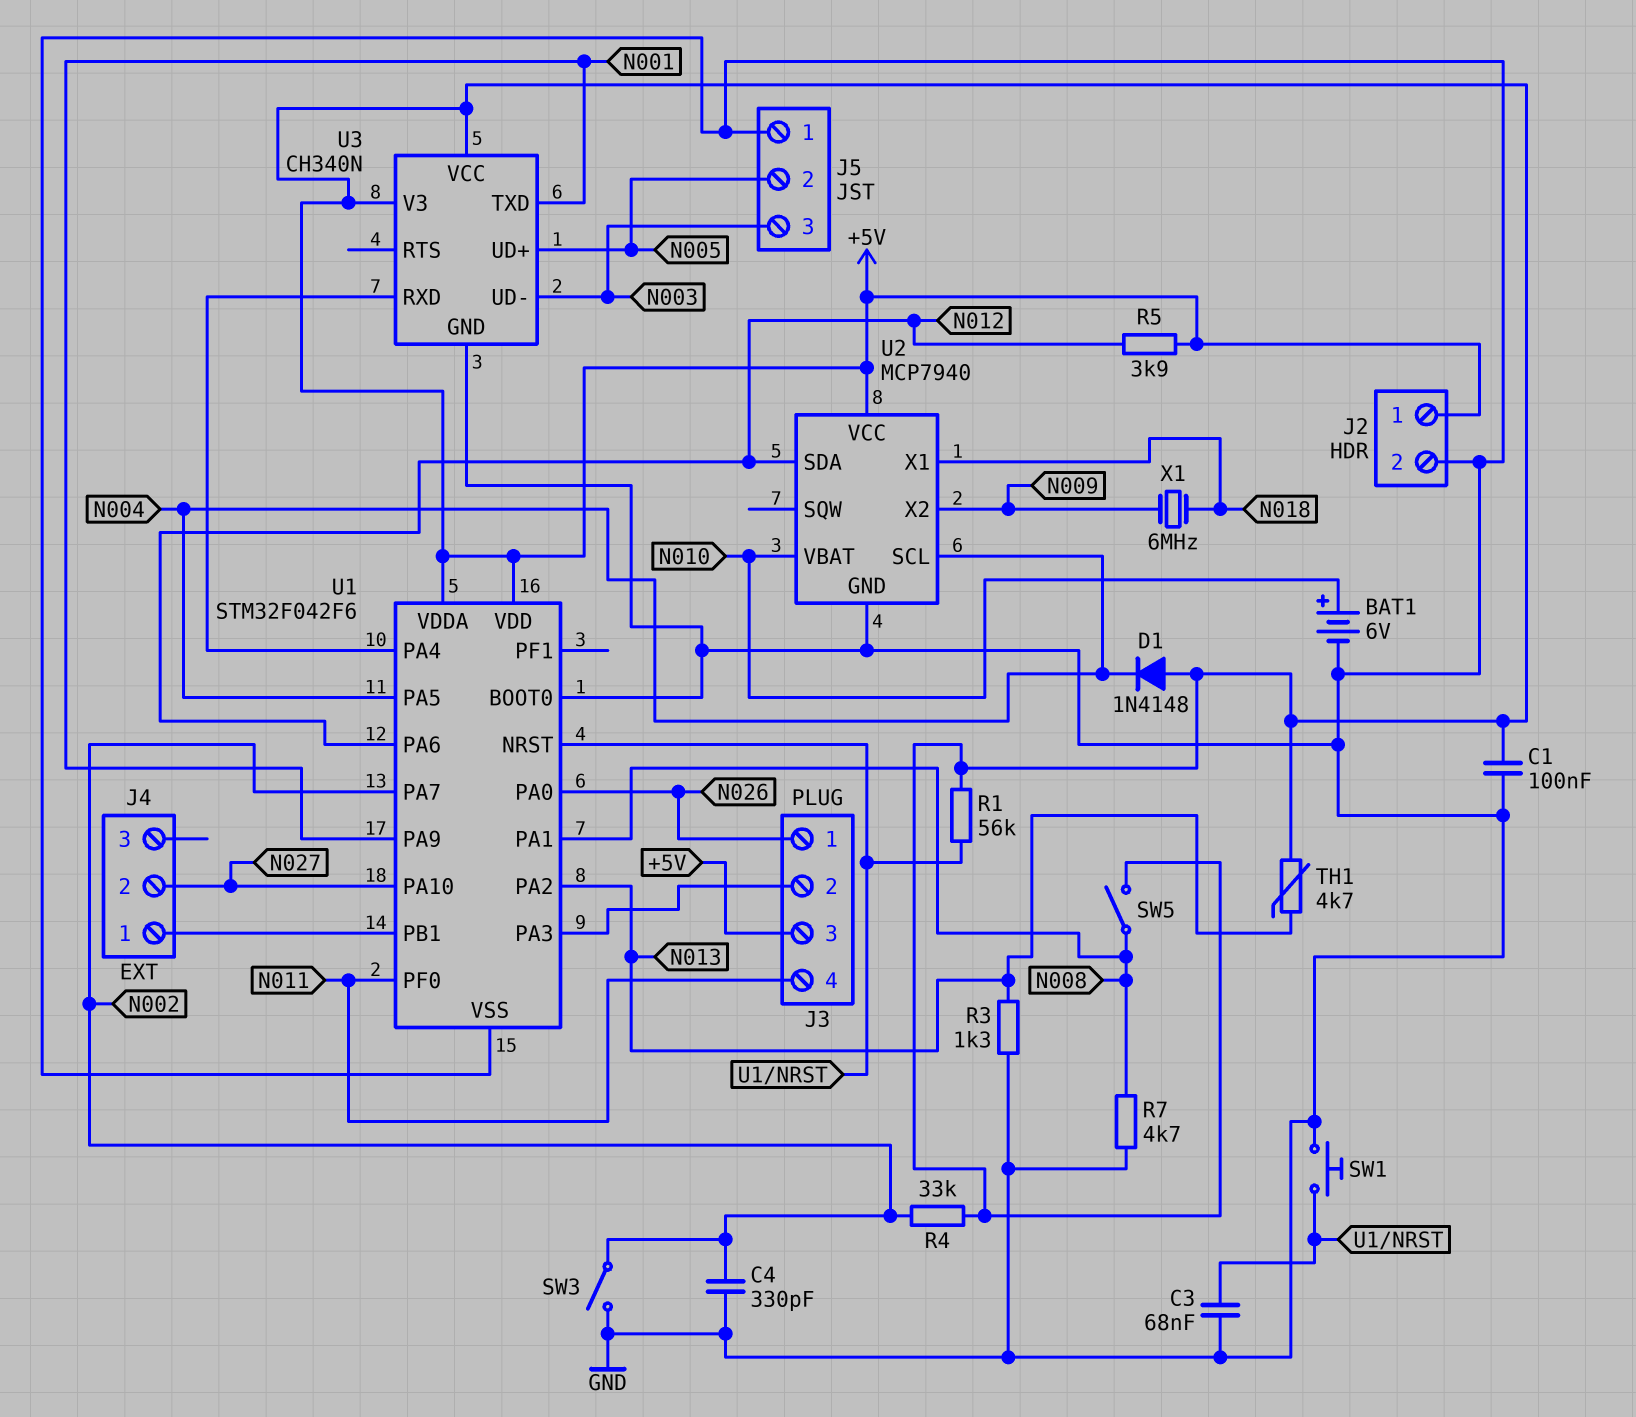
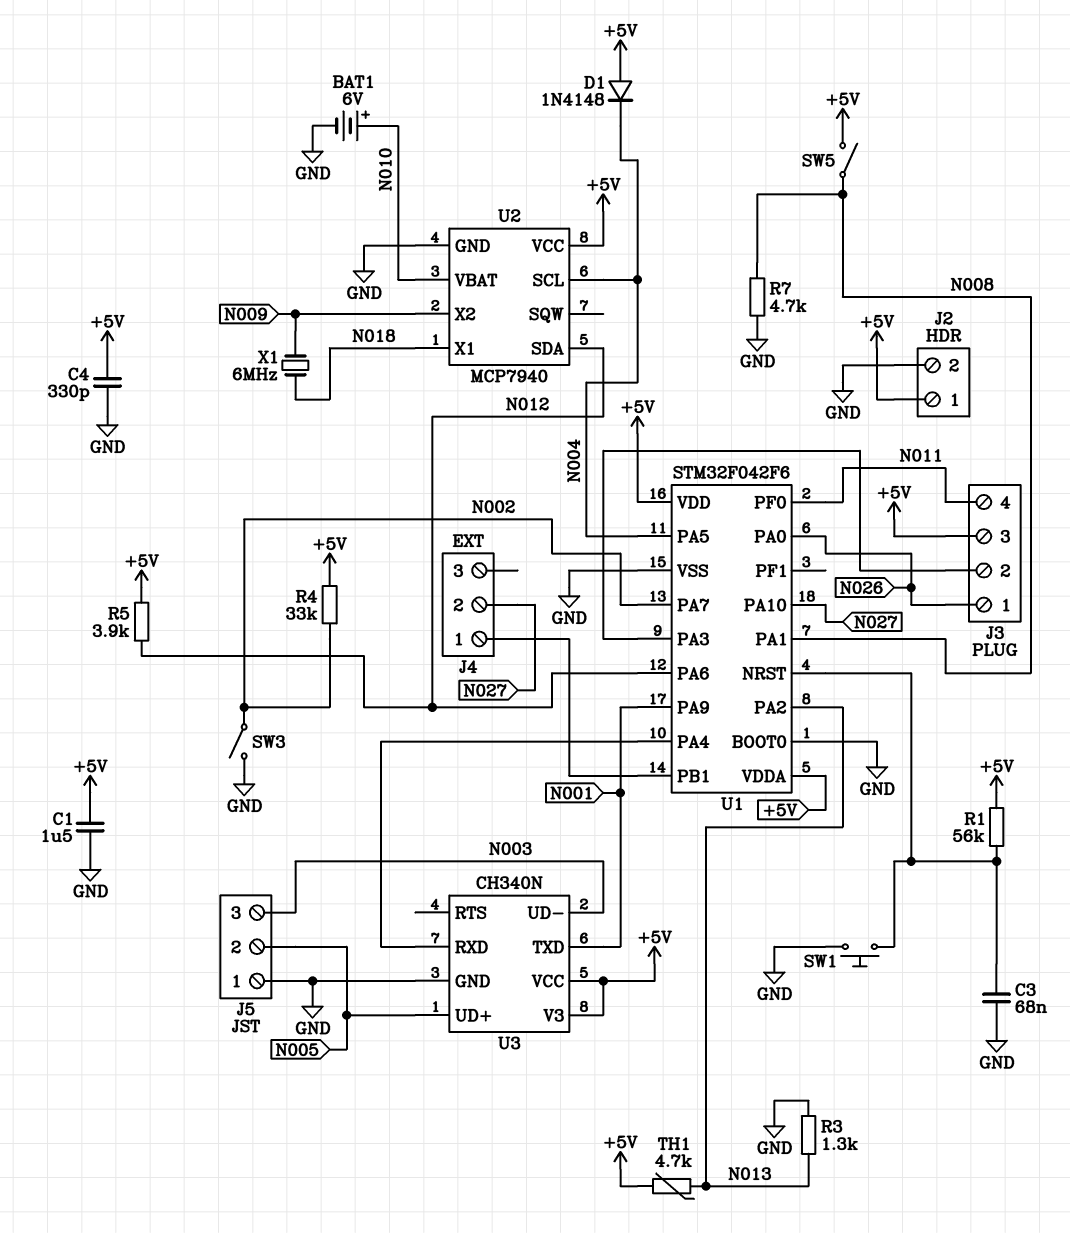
C1: 100nF (+5V, GND) -> 1.5uF (+5V, GND)
C4: 330pF (GND, N002) -> 330pF (+5V, GND)

